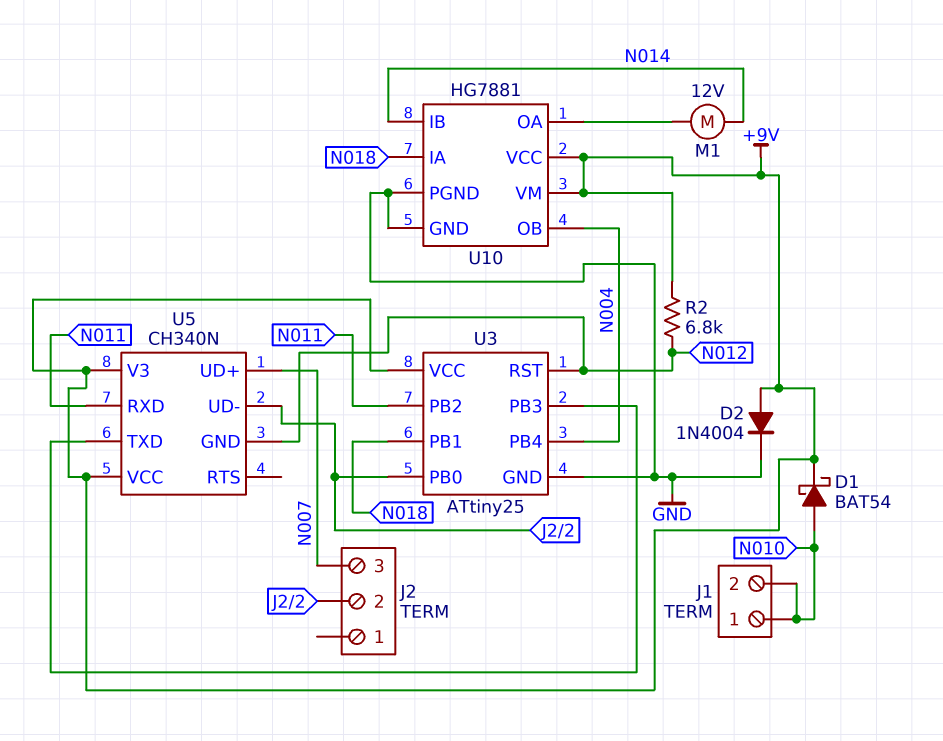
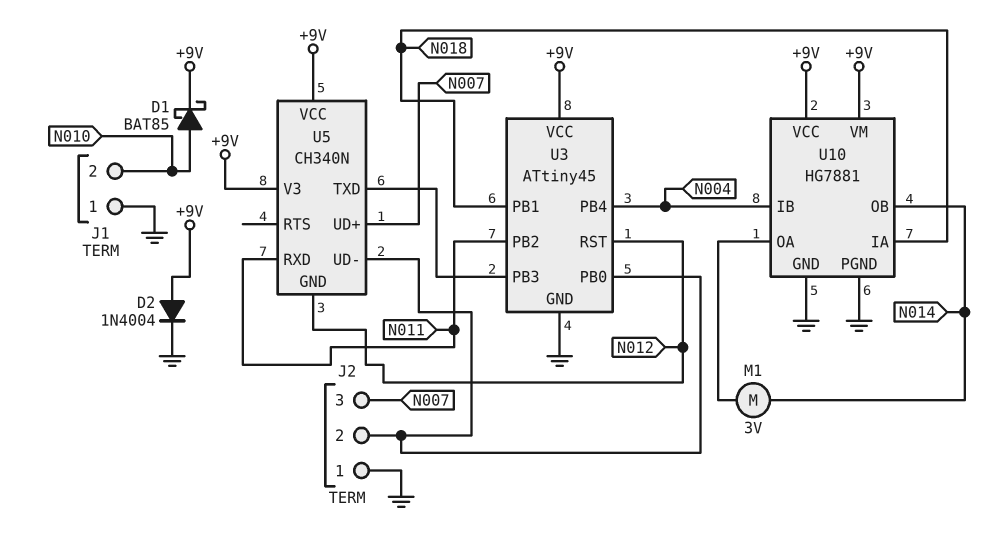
D1: schottky BAT54 (A N010, K +9V) -> schottky BAT85 (A N010, K +9V)
J1 pin 1: N010 -> GND
J2 pin 1: none -> GND
M1: motor 12V (N014, U10/OA) -> motor 3V (N014, U10/OA)
R2: 6.8k (+9V, N012) -> none
U3: ATtiny25 -> ATtiny45
U10 pin IB: N014 -> N004
U10 pin OB: N004 -> N014

